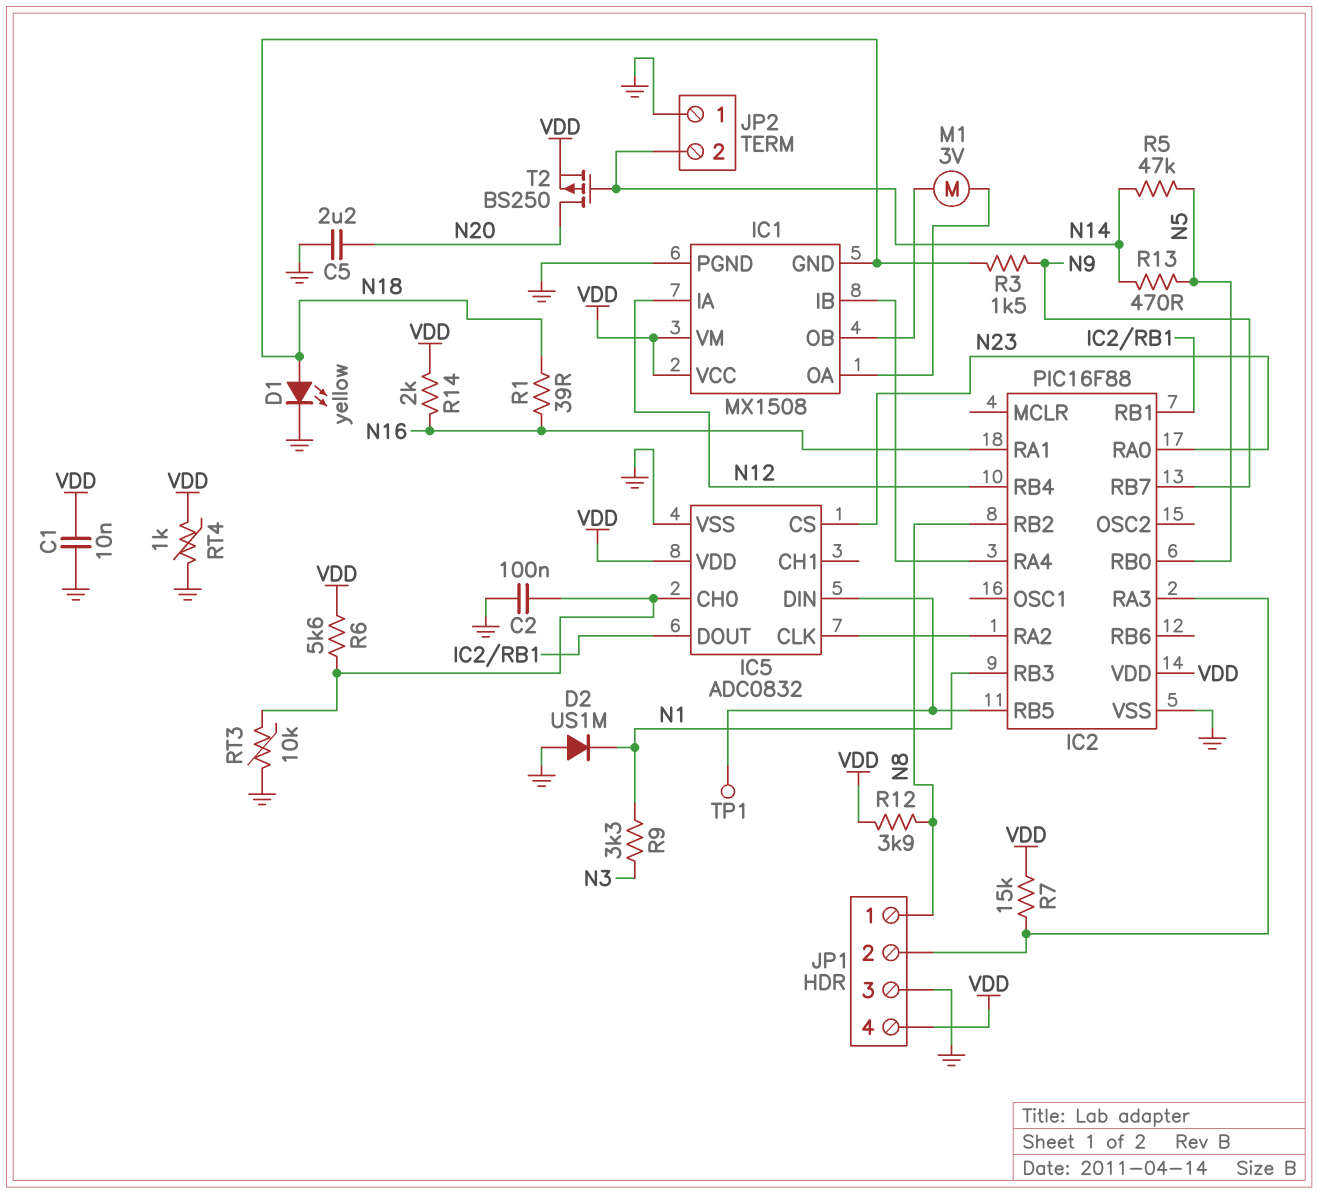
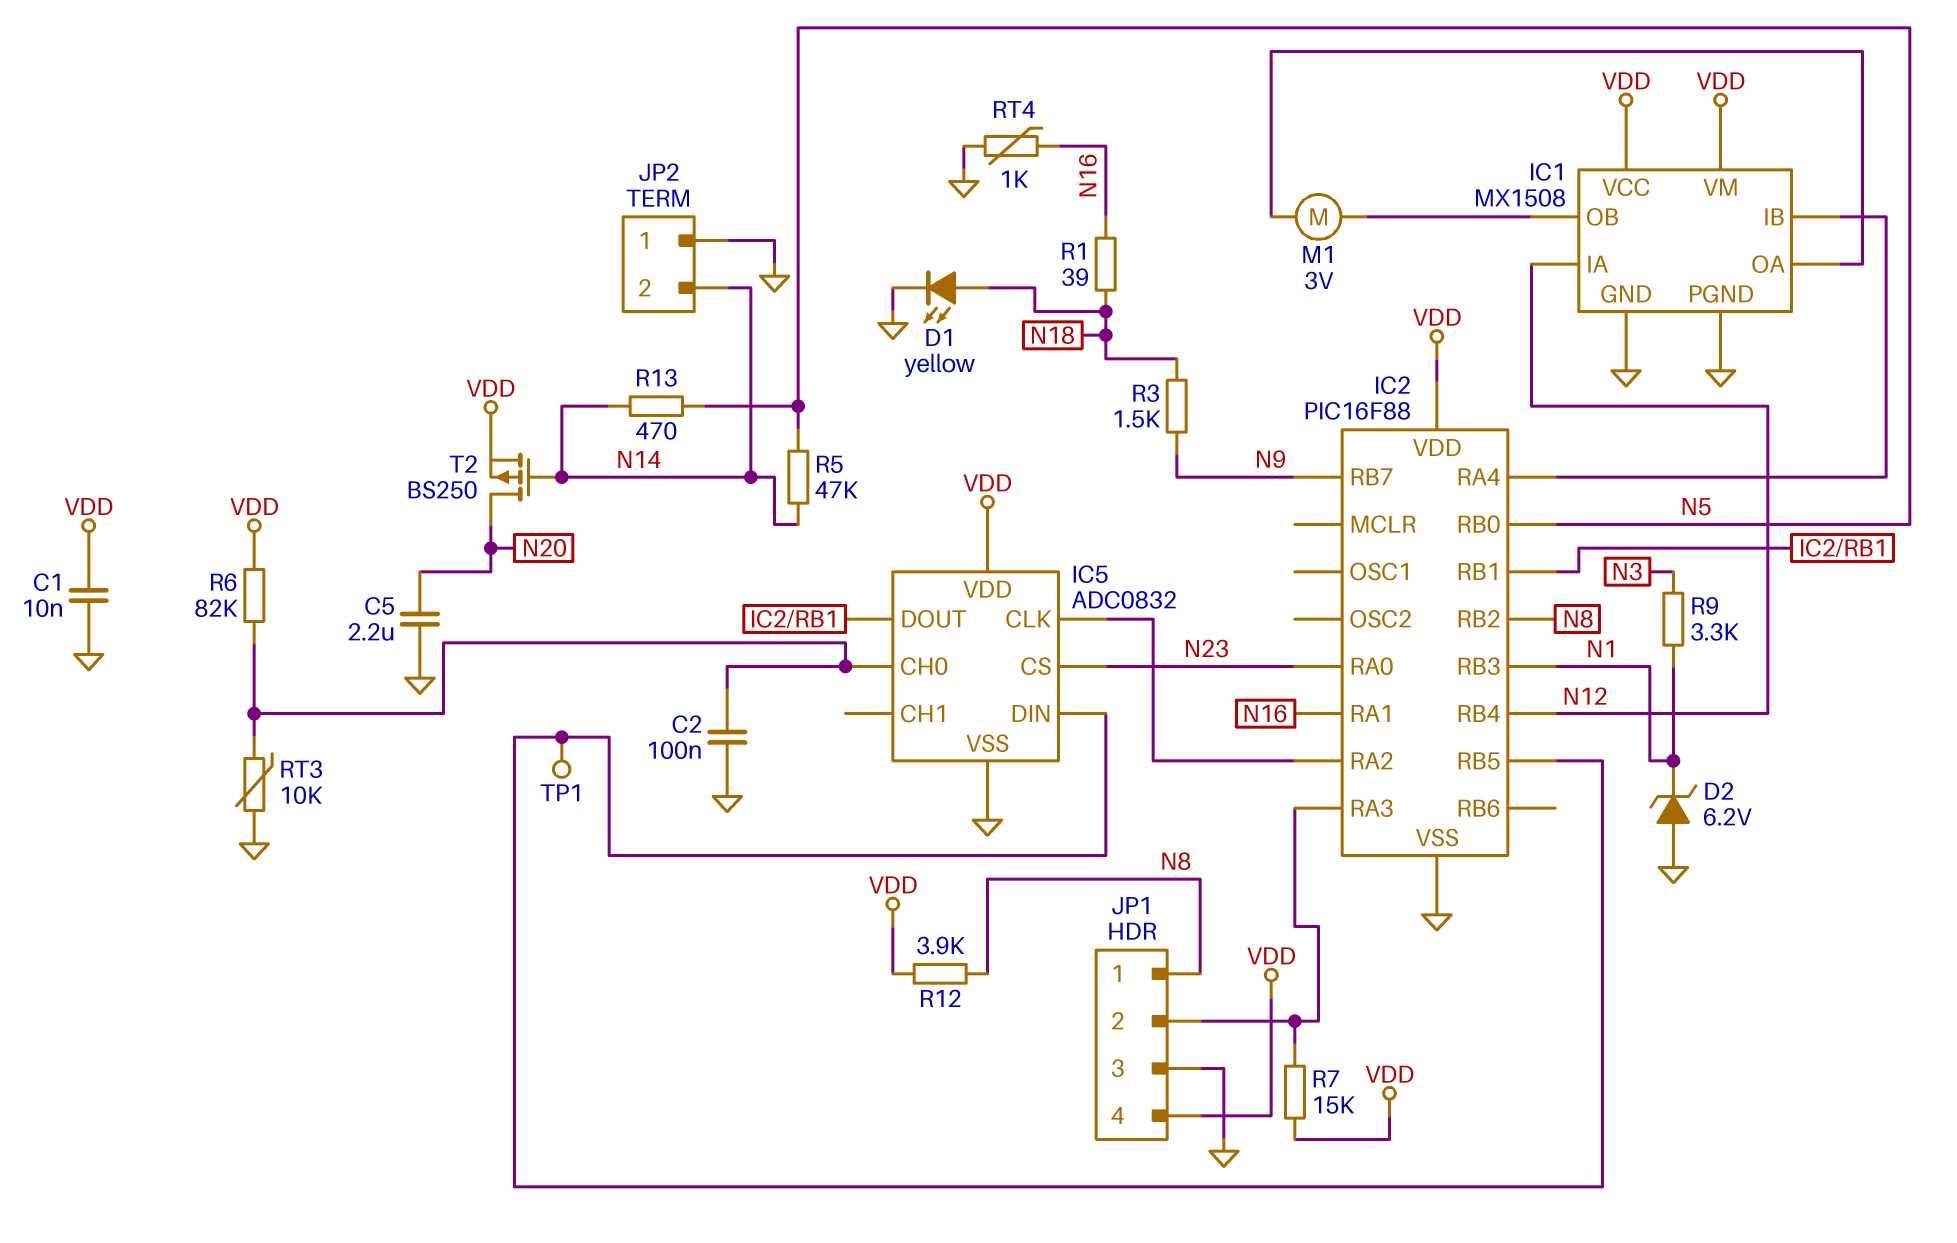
D2: diode US1M (A GND, K N1) -> zener 6.2V (A GND, K N1)
IC1 pin GND: N18 -> GND
R6: 5.6k (IC5/CH0, VDD) -> 82k (IC5/CH0, VDD)
R14: 2k (N16, VDD) -> none
RT4: 1k (GND, VDD) -> 1k (GND, N16)

